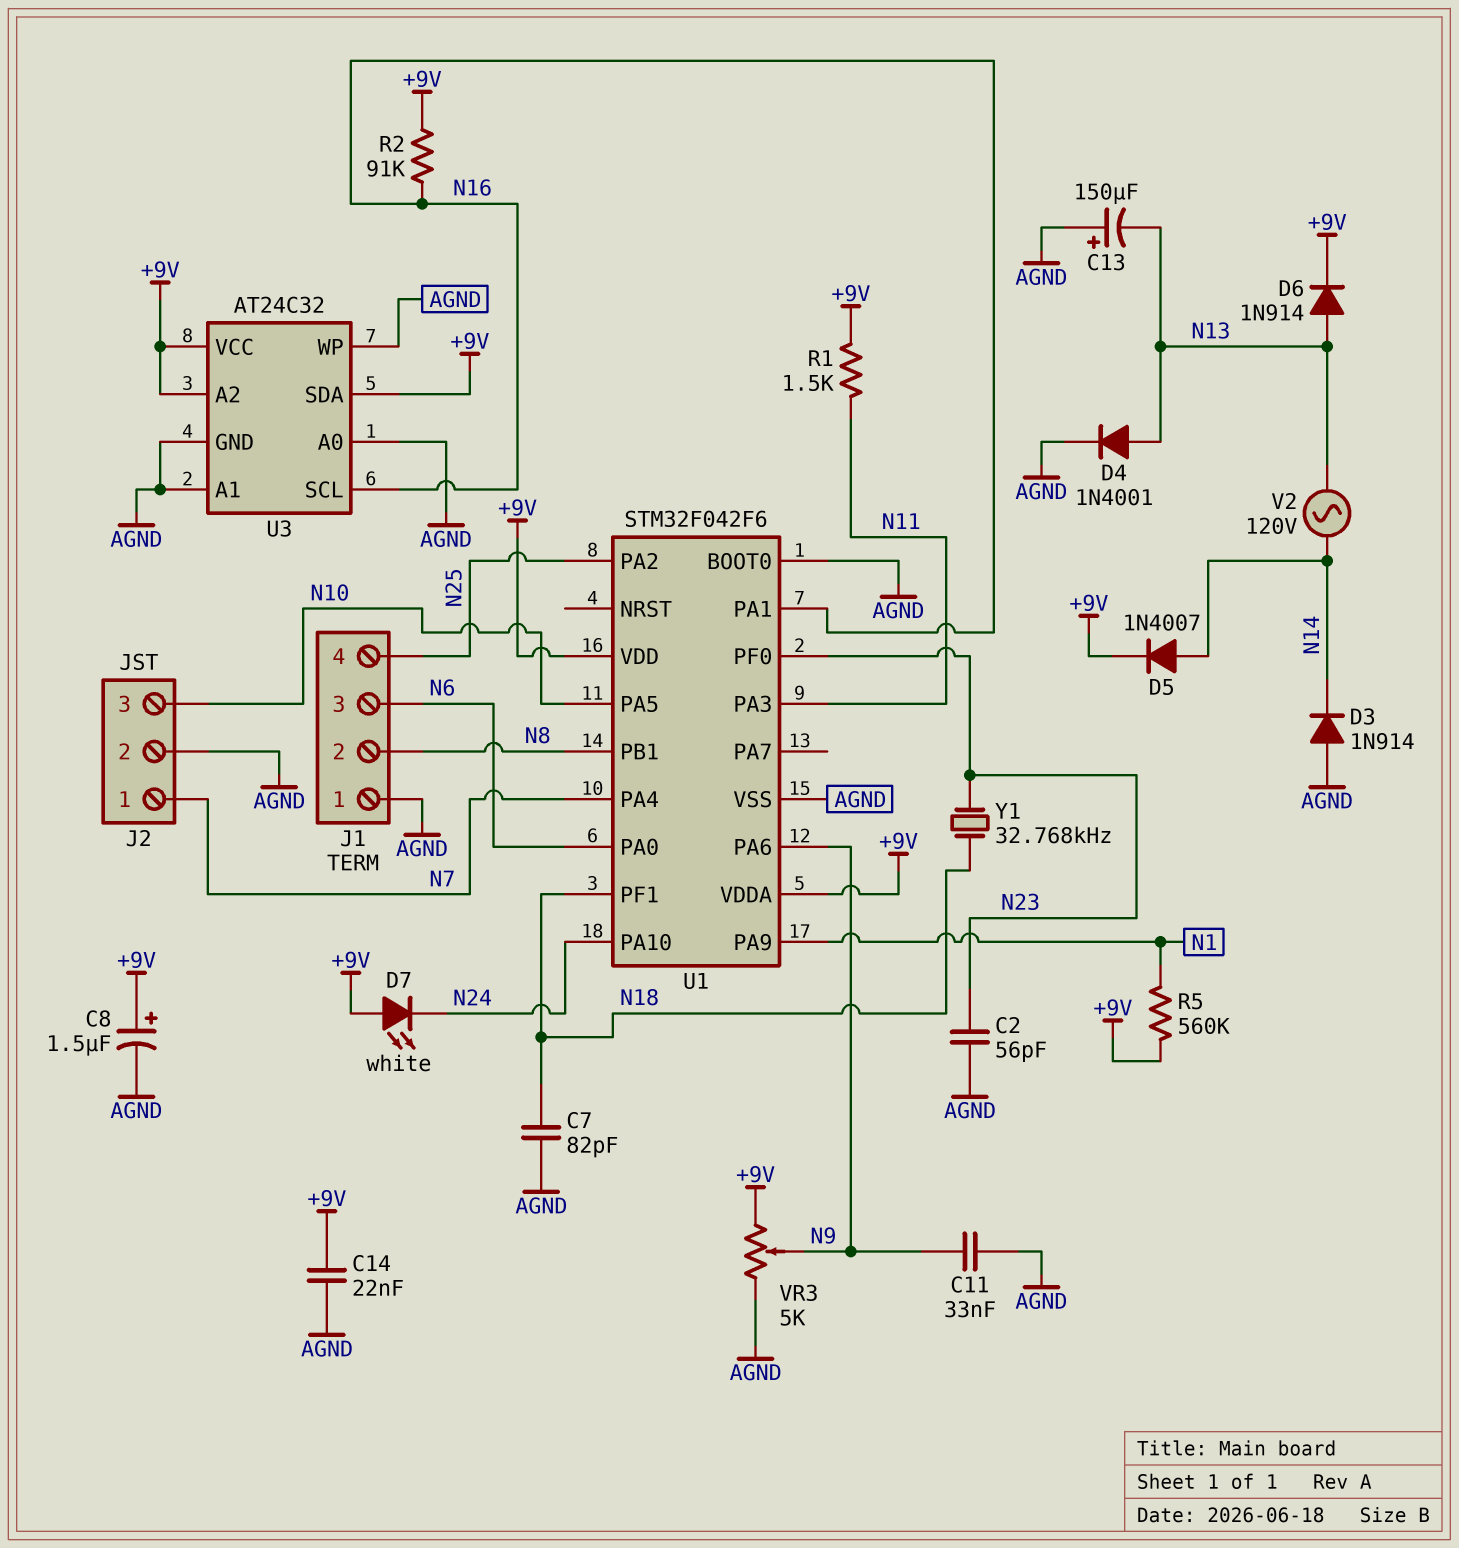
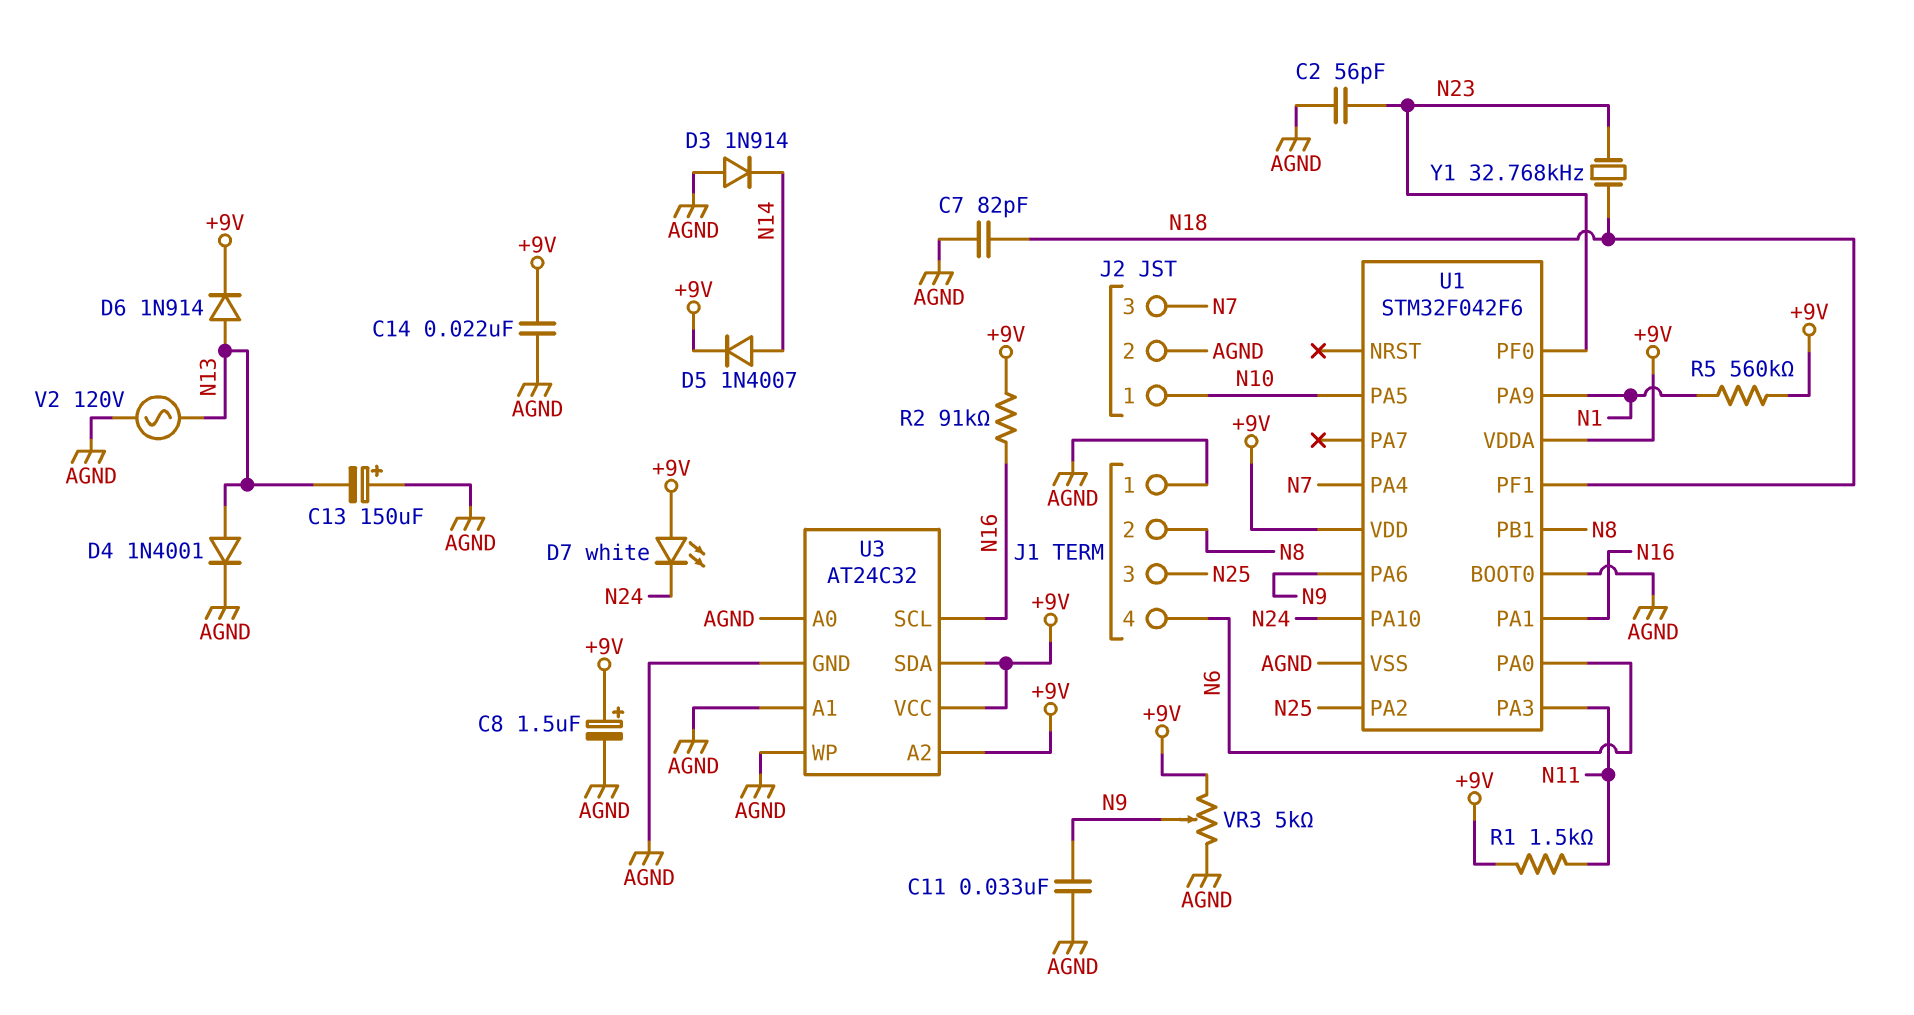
J1 pin 3: N6 -> N25
J1 pin 4: N25 -> N6
J2 pin 1: N7 -> N10
J2 pin 3: N10 -> N7
V2: AC 120V (N13, N14) -> AC 120V (AGND, N13)

